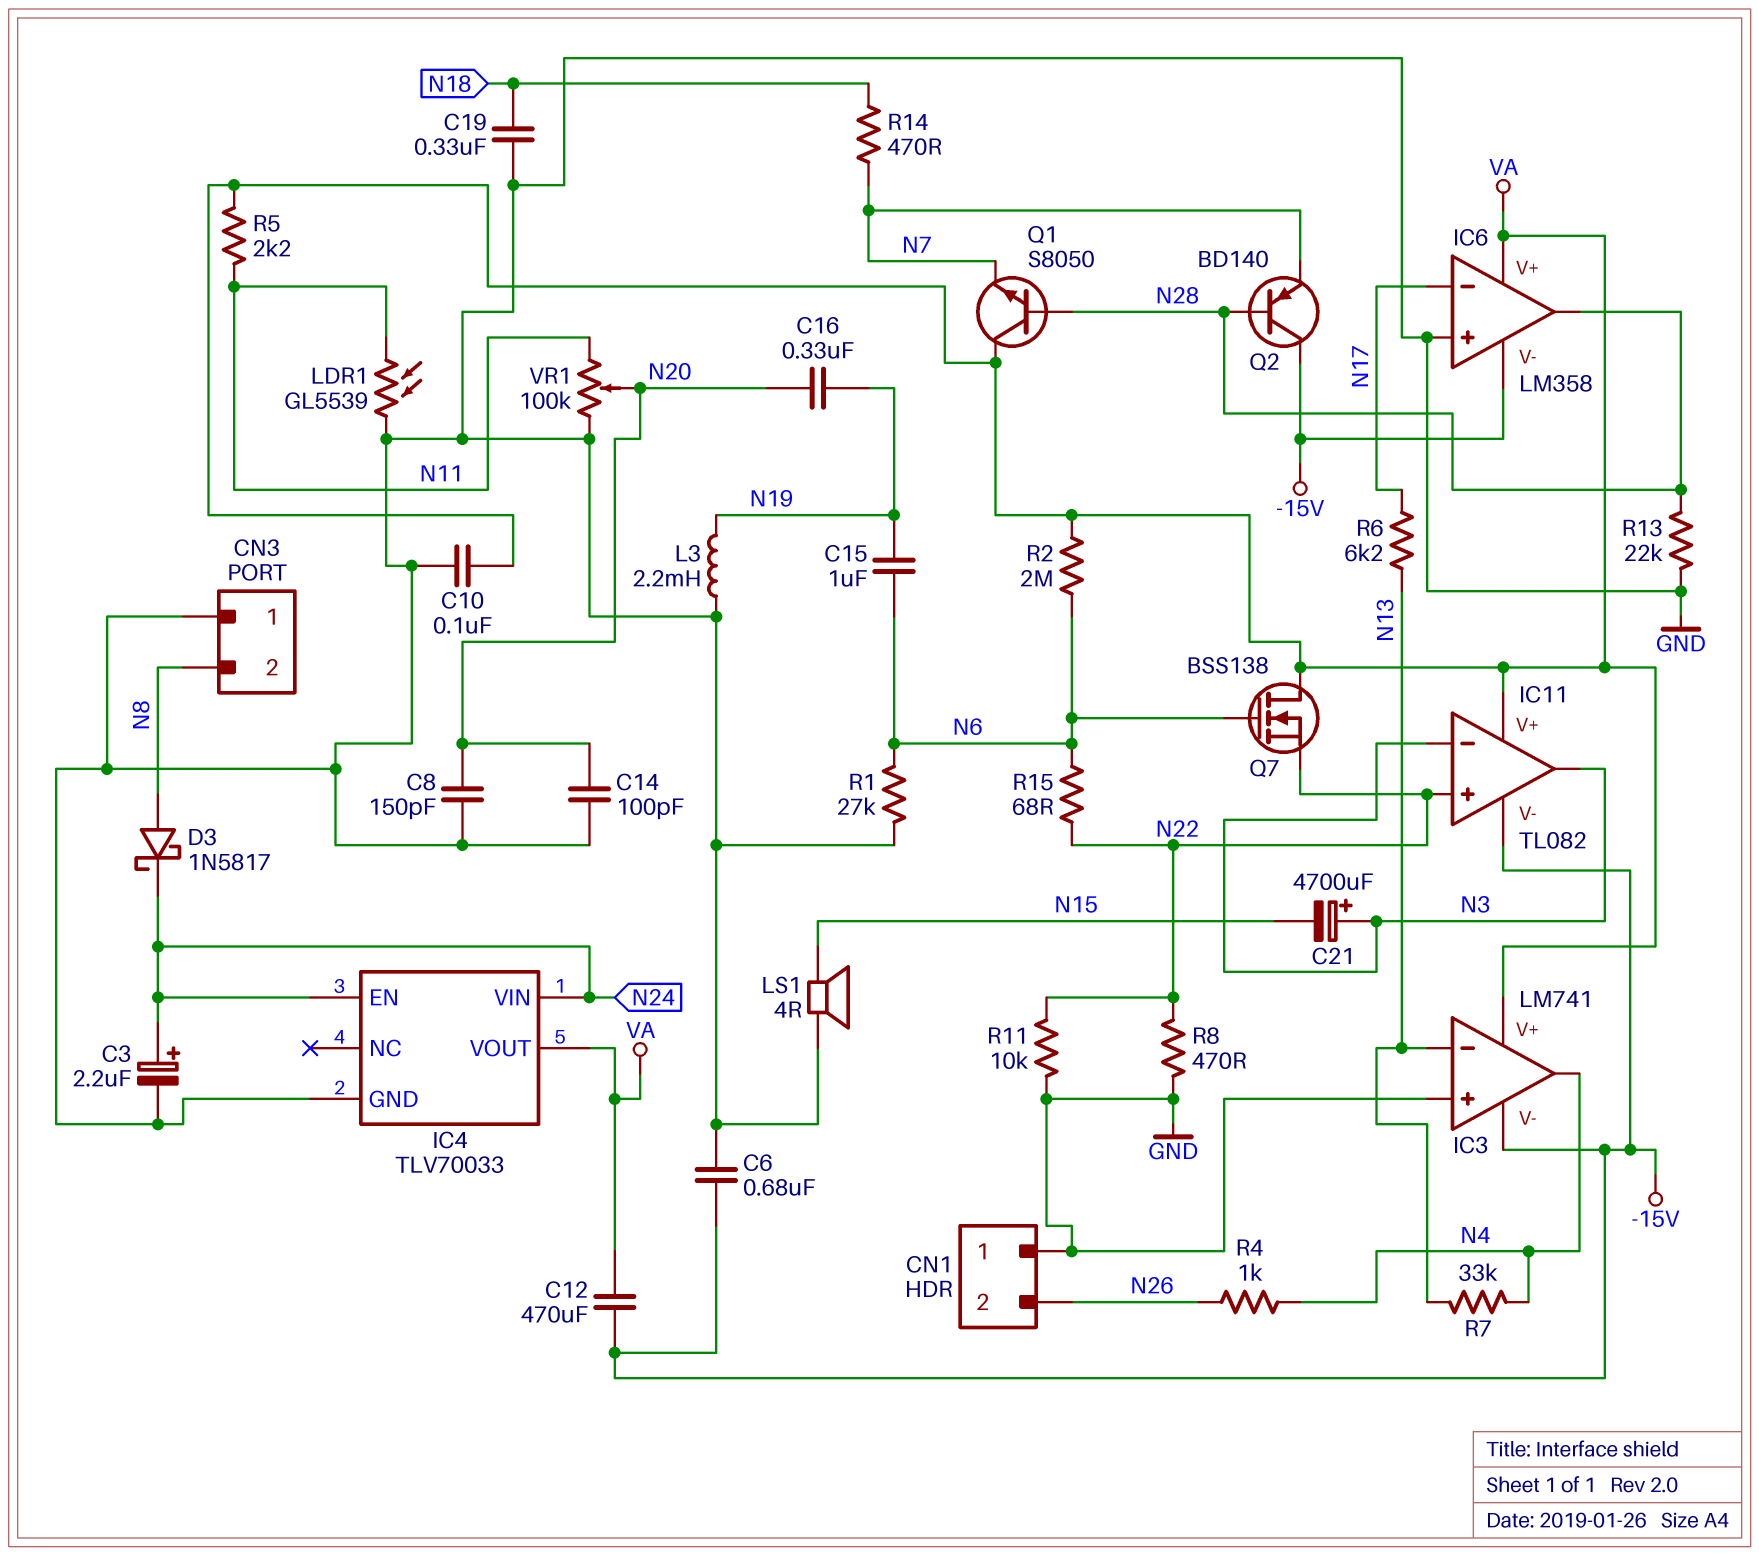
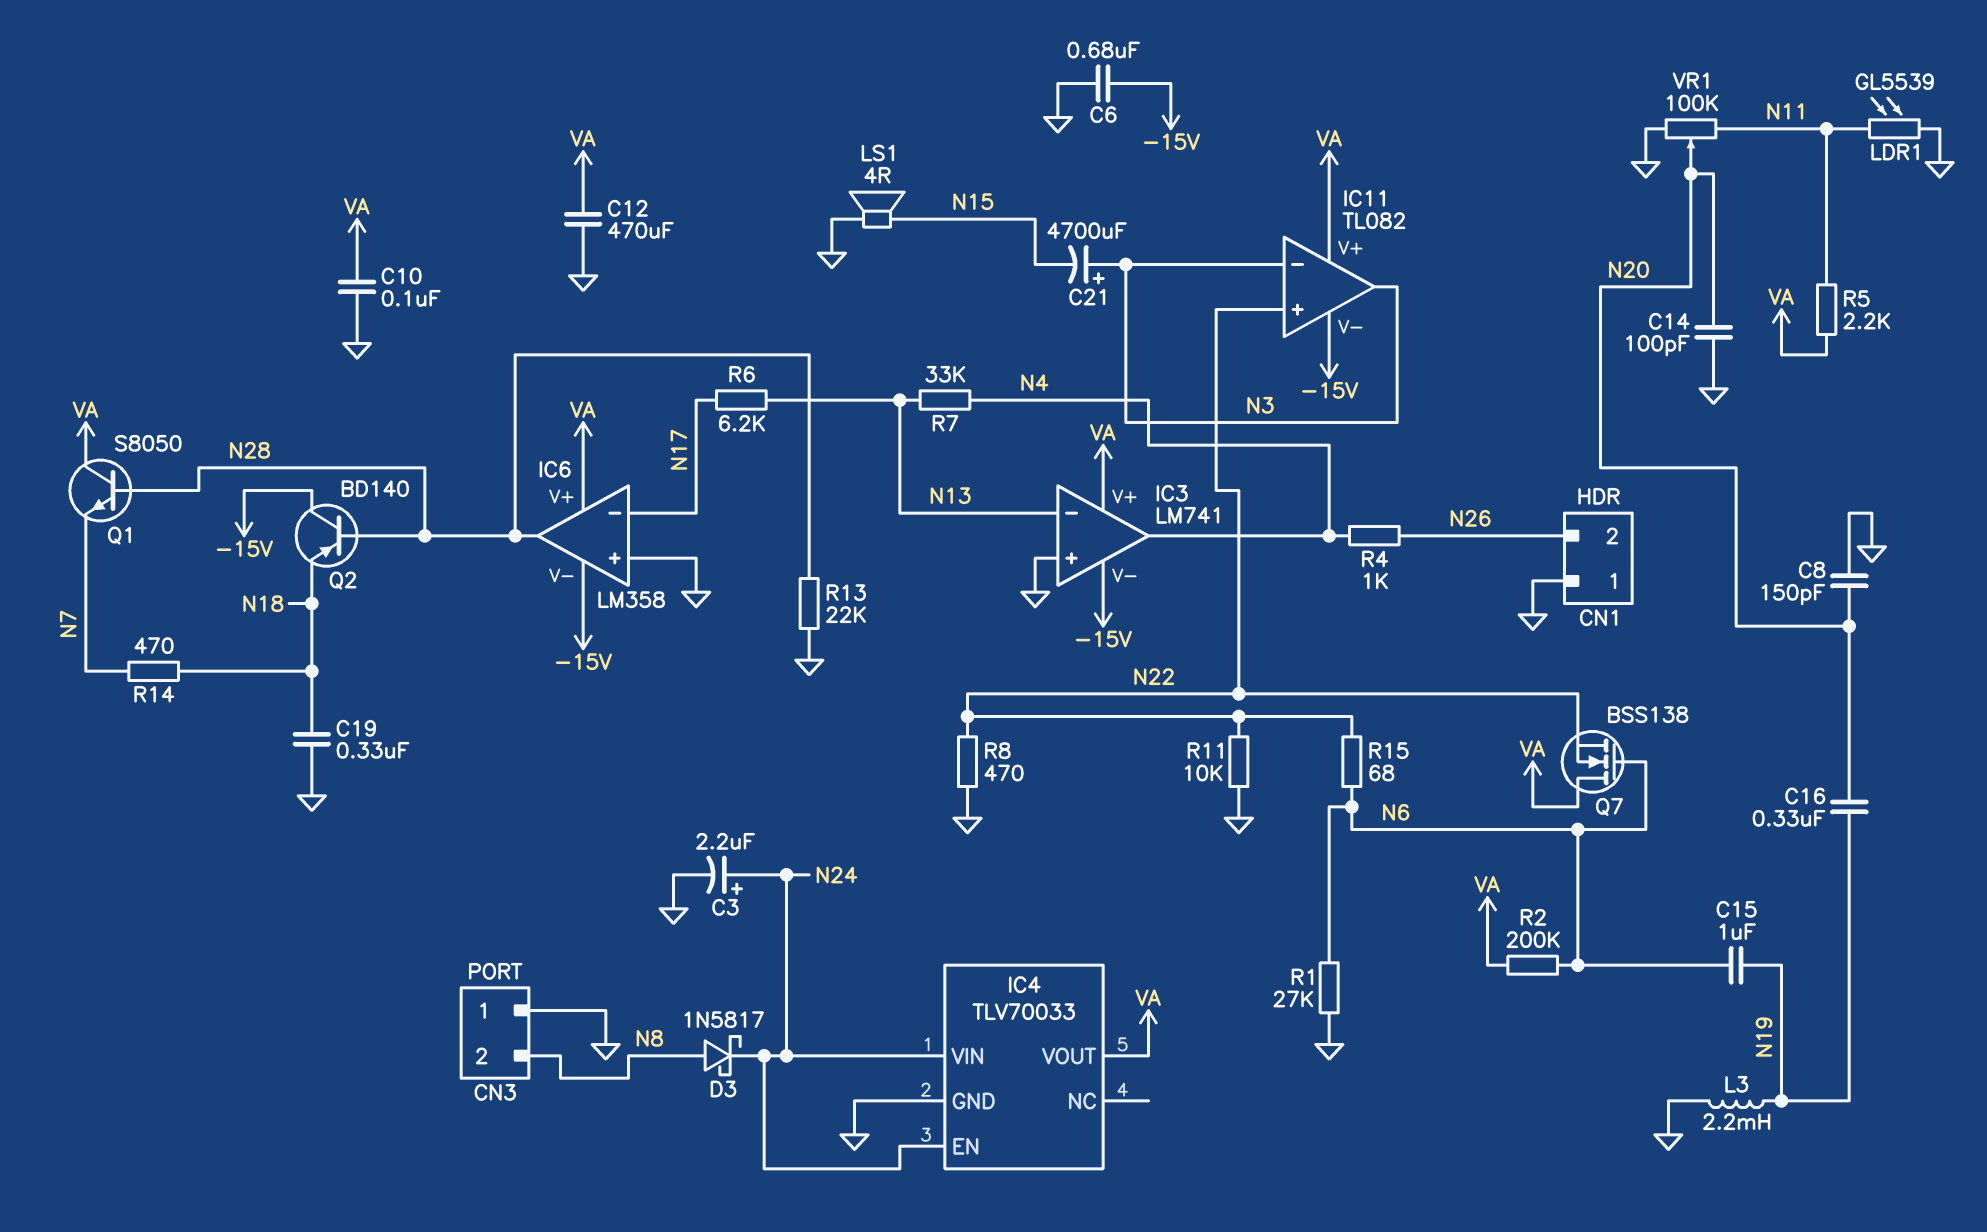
C12: 470uF (-15V, VA) -> 470uF (GND, VA)
Q2: PNP BD140 (B N28, C -15V, E N7) -> PNP BD140 (B N28, C -15V, E N18)
R2: 2M (N6, VA) -> 200k (N6, VA)

